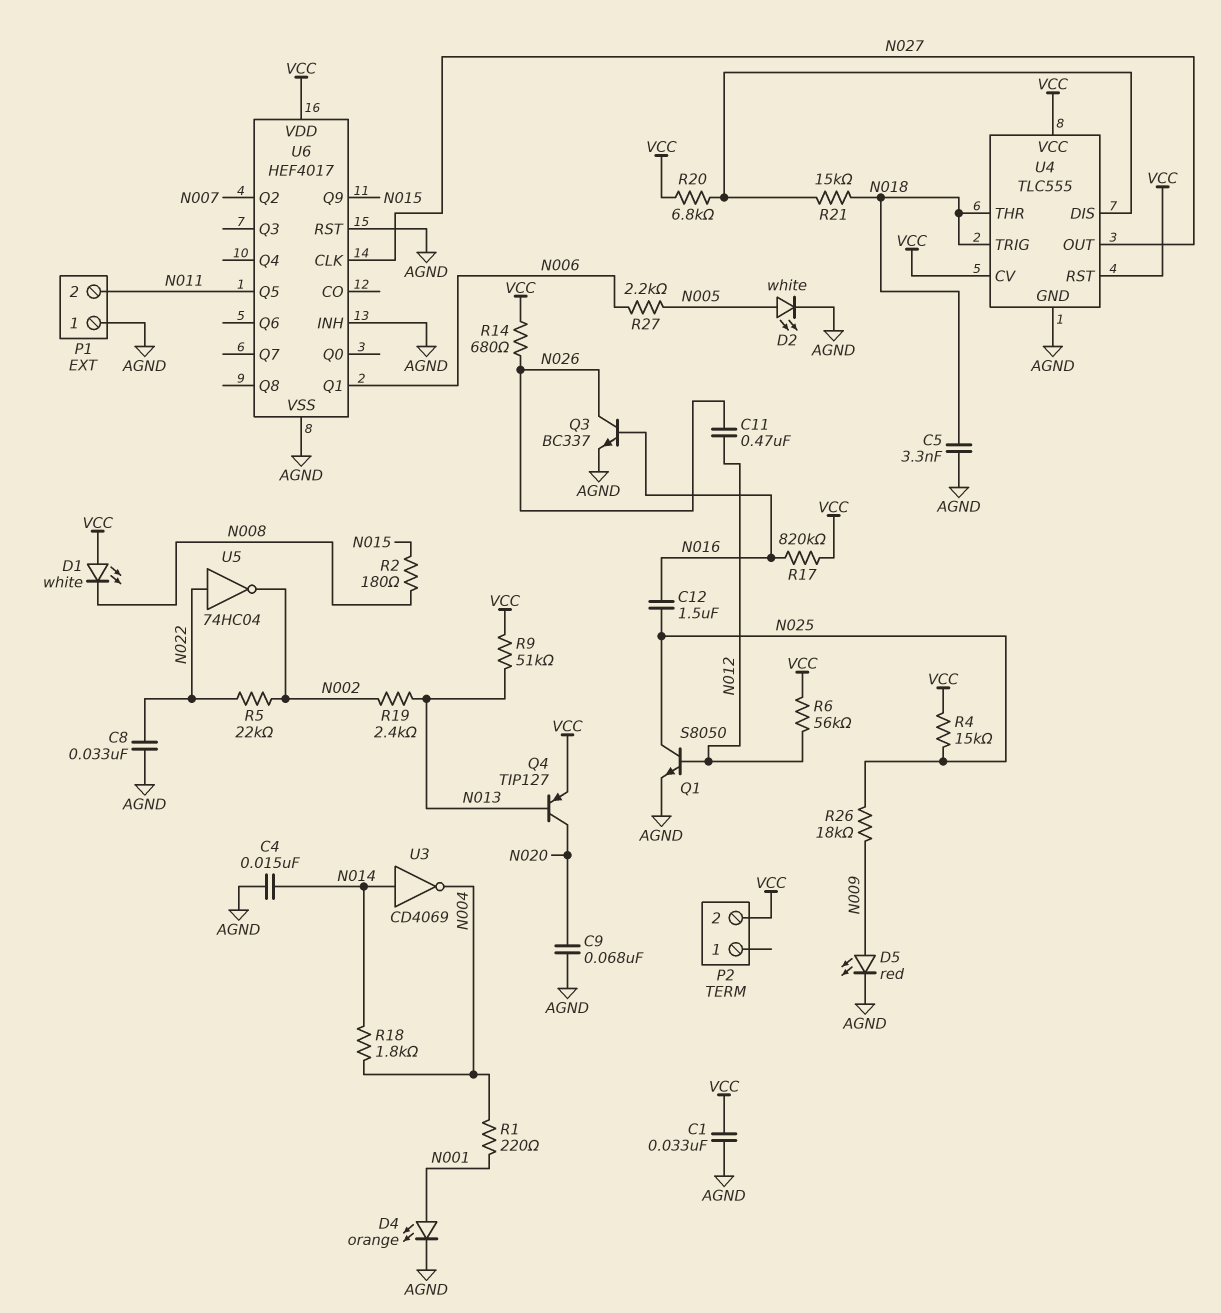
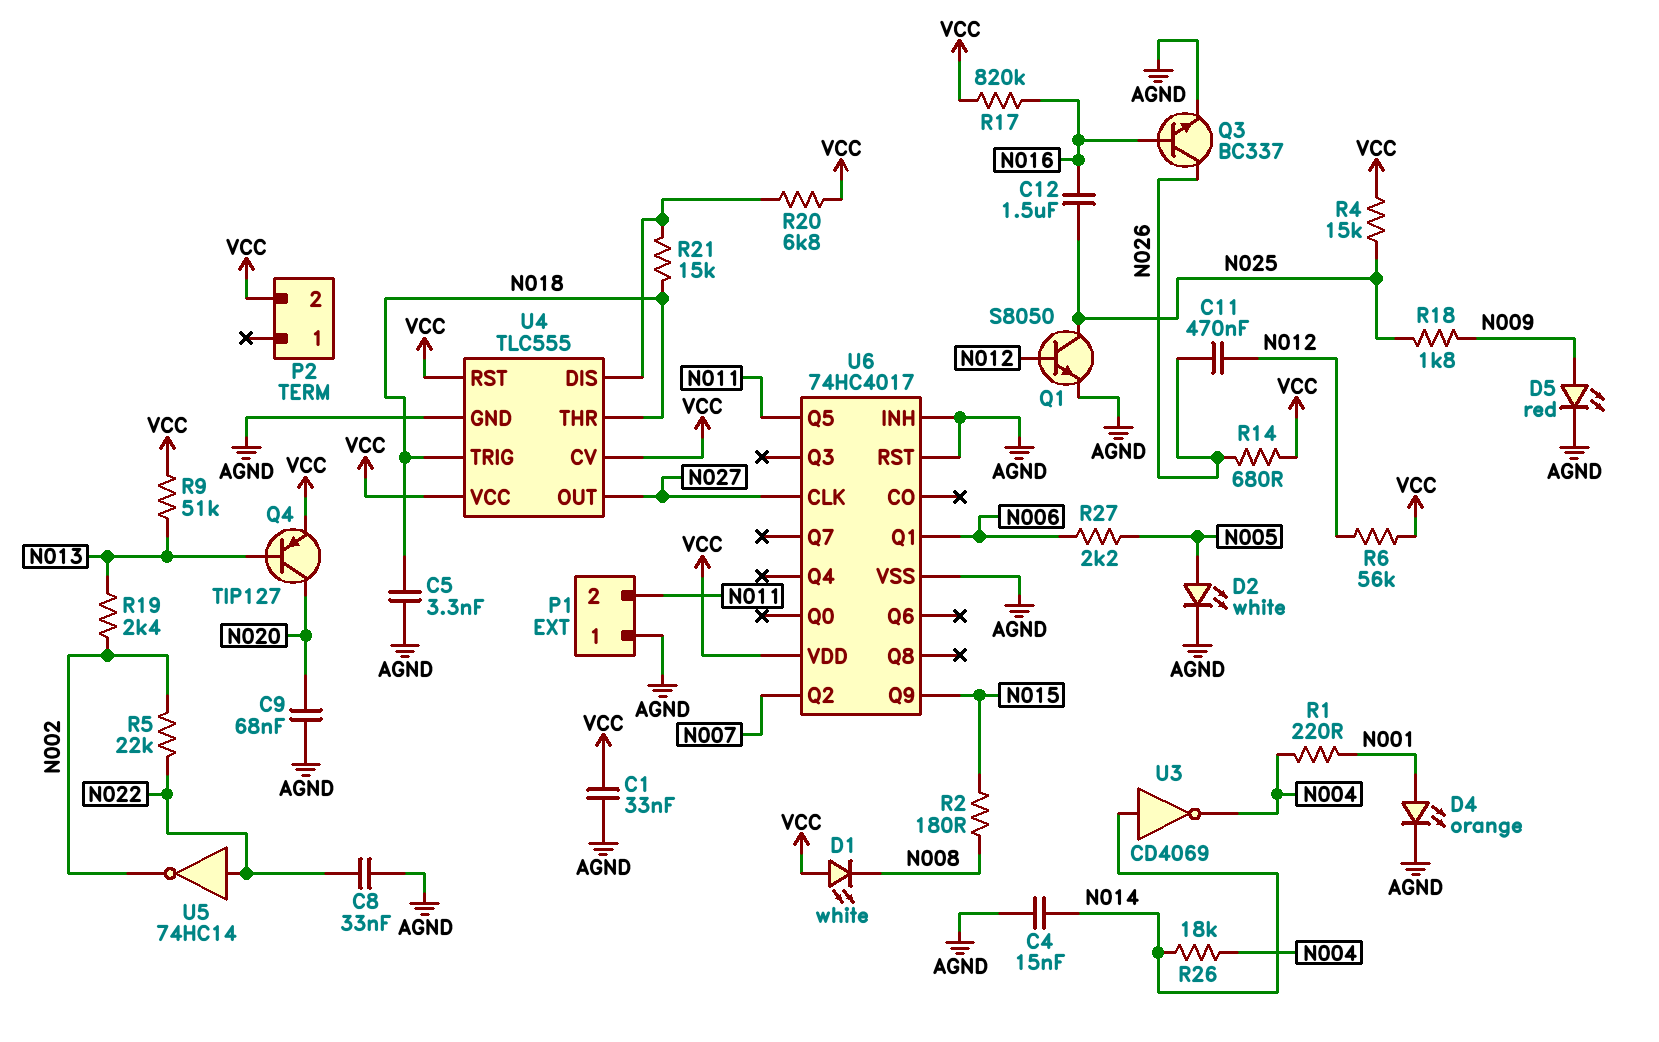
R18: 1.8k (N004, N014) -> 1.8k (N009, N025)
R26: 18k (N009, N025) -> 18k (N004, N014)
U5: NOT 74HC04 (in N022, out N002) -> NOT 74HC14 (in N022, out N002)
U6: HEF4017 -> 74HC4017

